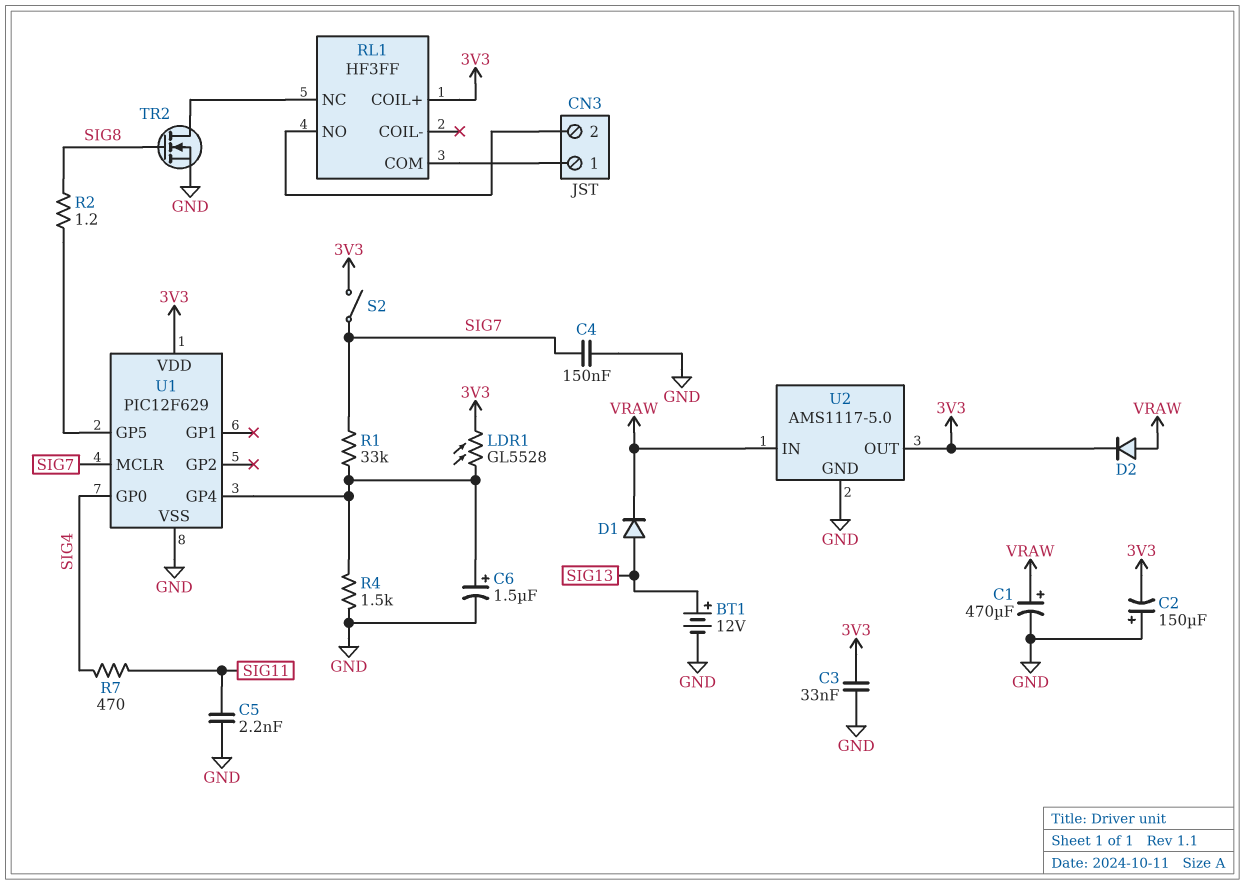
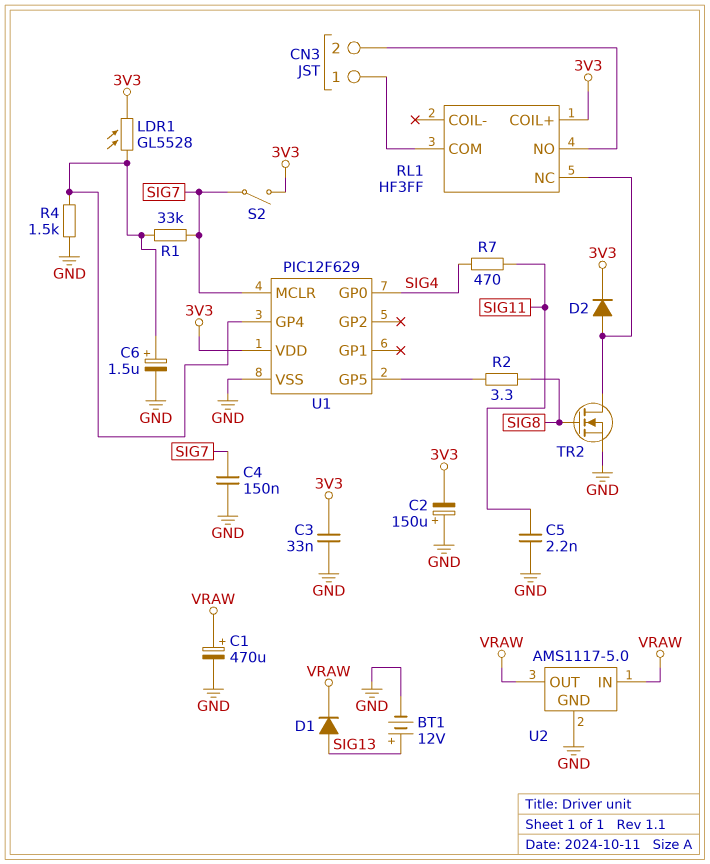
D2: diode (A VRAW, K 3V3) -> diode (A RL1/NC, K 3V3)
R2: 1.2 (SIG8, U1/GP5) -> 3.3 (SIG8, U1/GP5)
U2 pin OUT: 3V3 -> VRAW

